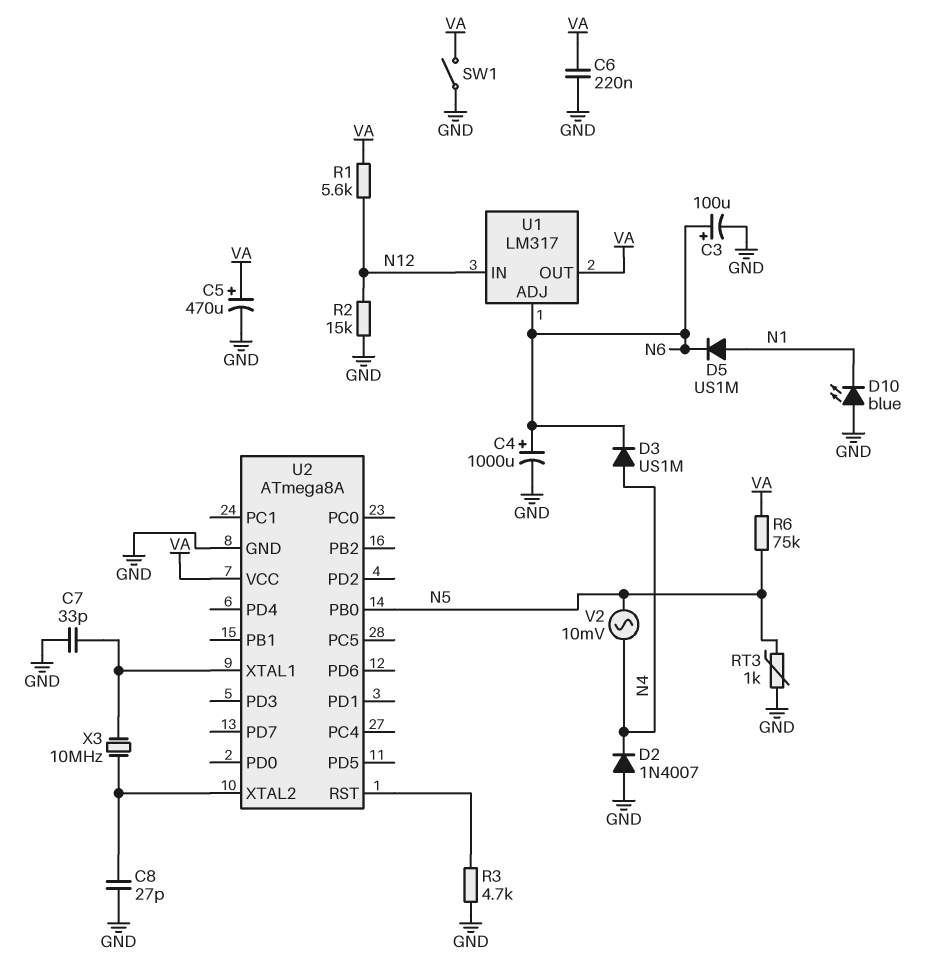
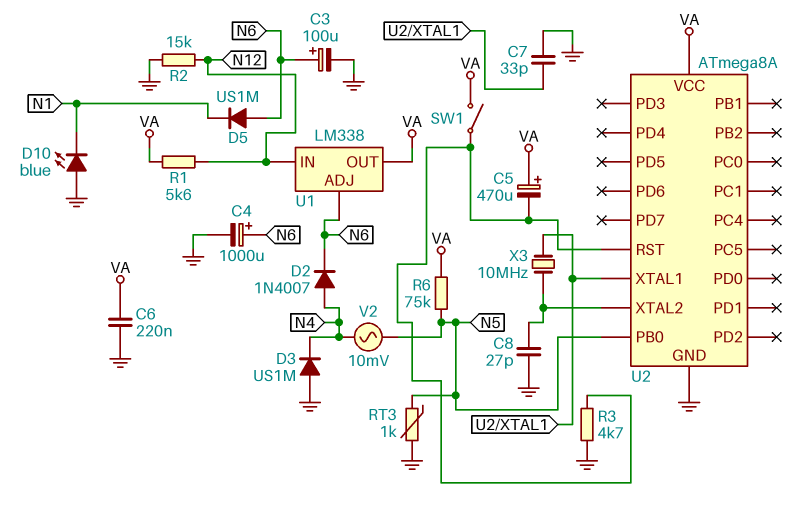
C5: 470uF (plus VA, minus GND) -> 470uF (plus VA, minus U2/RST)
D2: diode 1N4007 (A GND, K N4) -> diode 1N4007 (A N4, K N6)
D3: diode US1M (A N4, K N6) -> diode US1M (A GND, K N4)
D5: diode US1M (A N1, K N6) -> diode US1M (A N6, K N1)
SW1: switch (GND, VA) -> switch (U2/RST, VA)
U1: LM317 -> LM338

